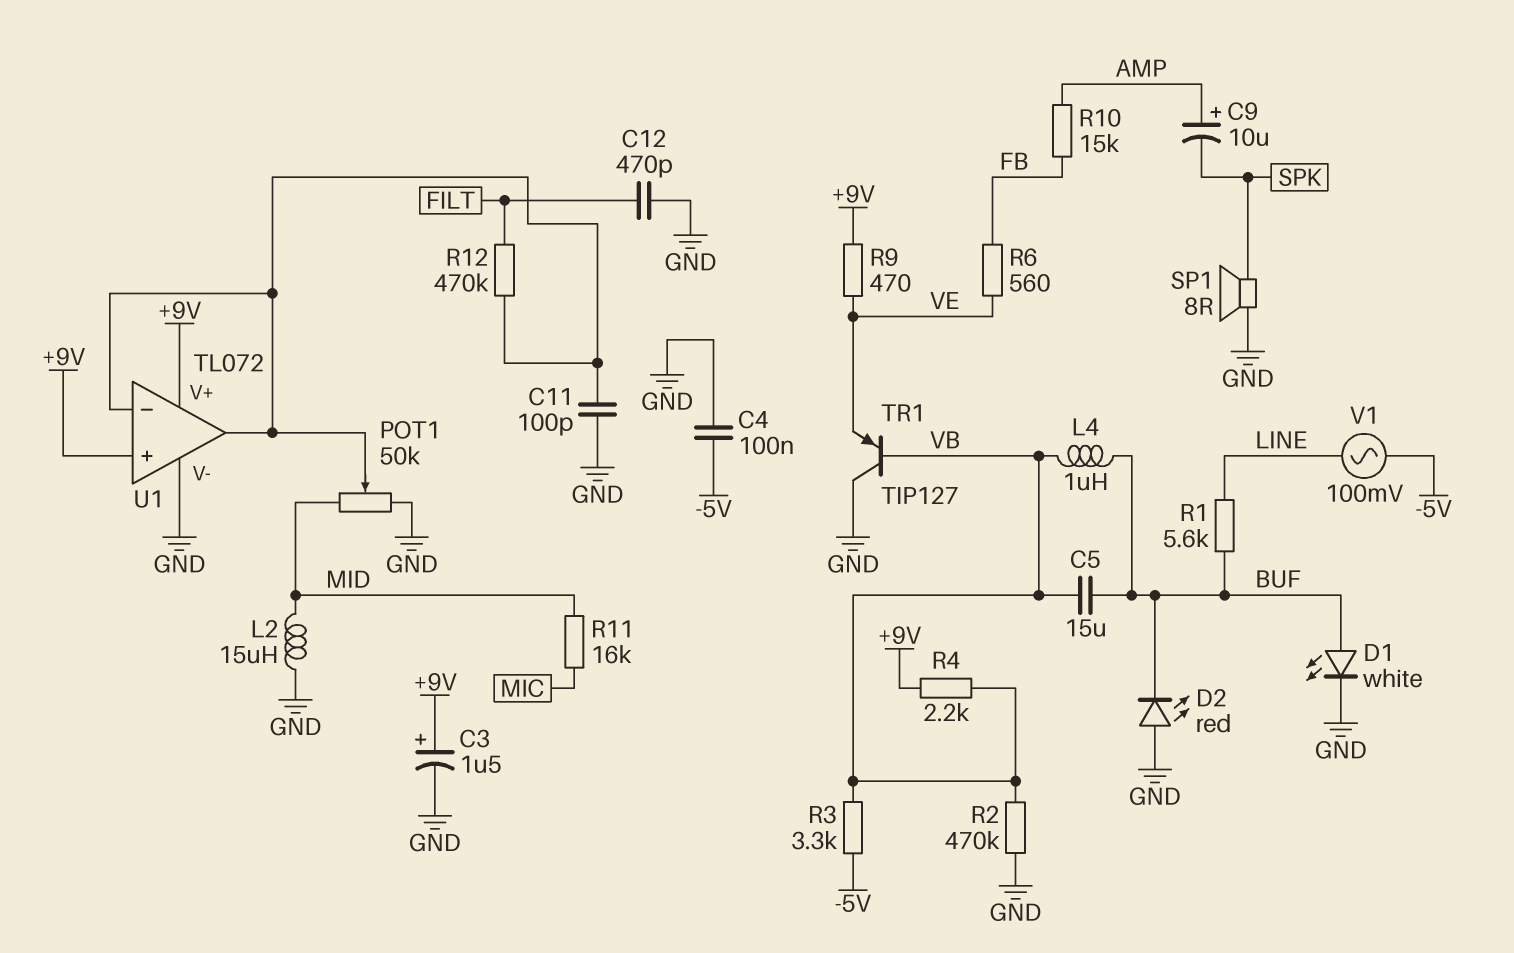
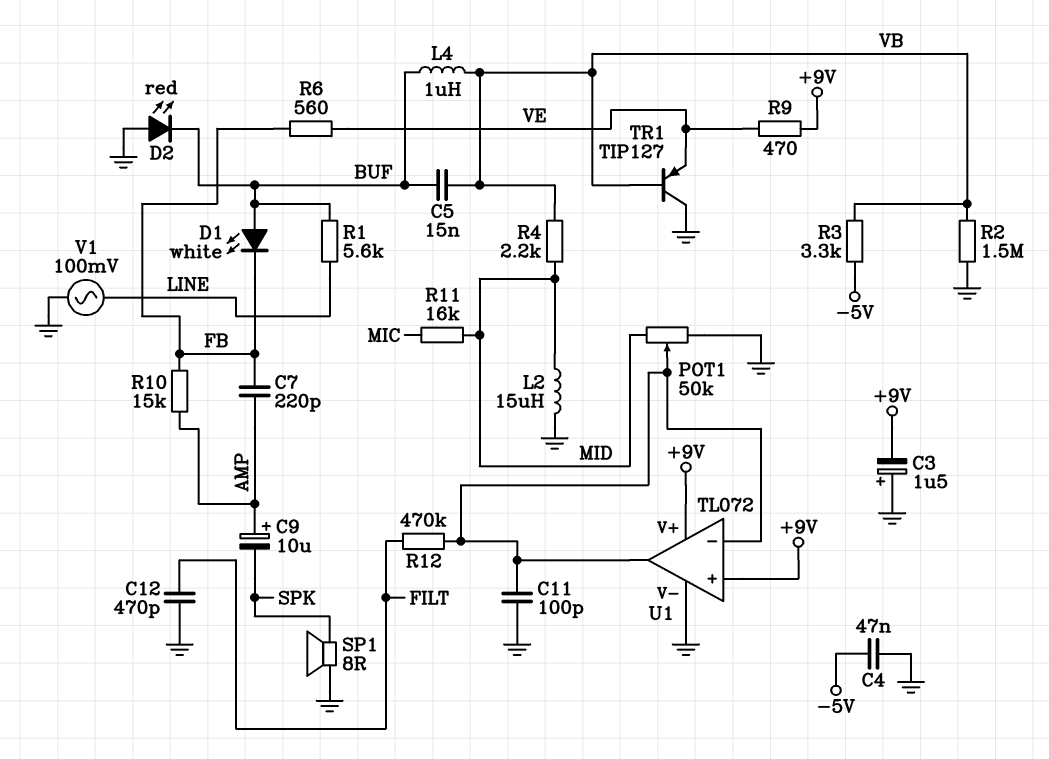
C3: 1.5uF (plus +9V, minus GND) -> 1.5uF (plus GND, minus +9V)
C4: 100nF (-5V, GND) -> 47nF (-5V, GND)
C5: 15uF (BUF, VB) -> 15nF (BUF, VB)
C7: none -> 220pF (AMP, FB)
D1: LED white (A BUF, K GND) -> LED white (A BUF, K FB)
R2: 470k (GND, VB) -> 1.5M (GND, VB)
R4: 2.2k (+9V, VB) -> 2.2k (MID, VB)
V1: AC 100mV (-5V, LINE) -> AC 100mV (GND, LINE)

